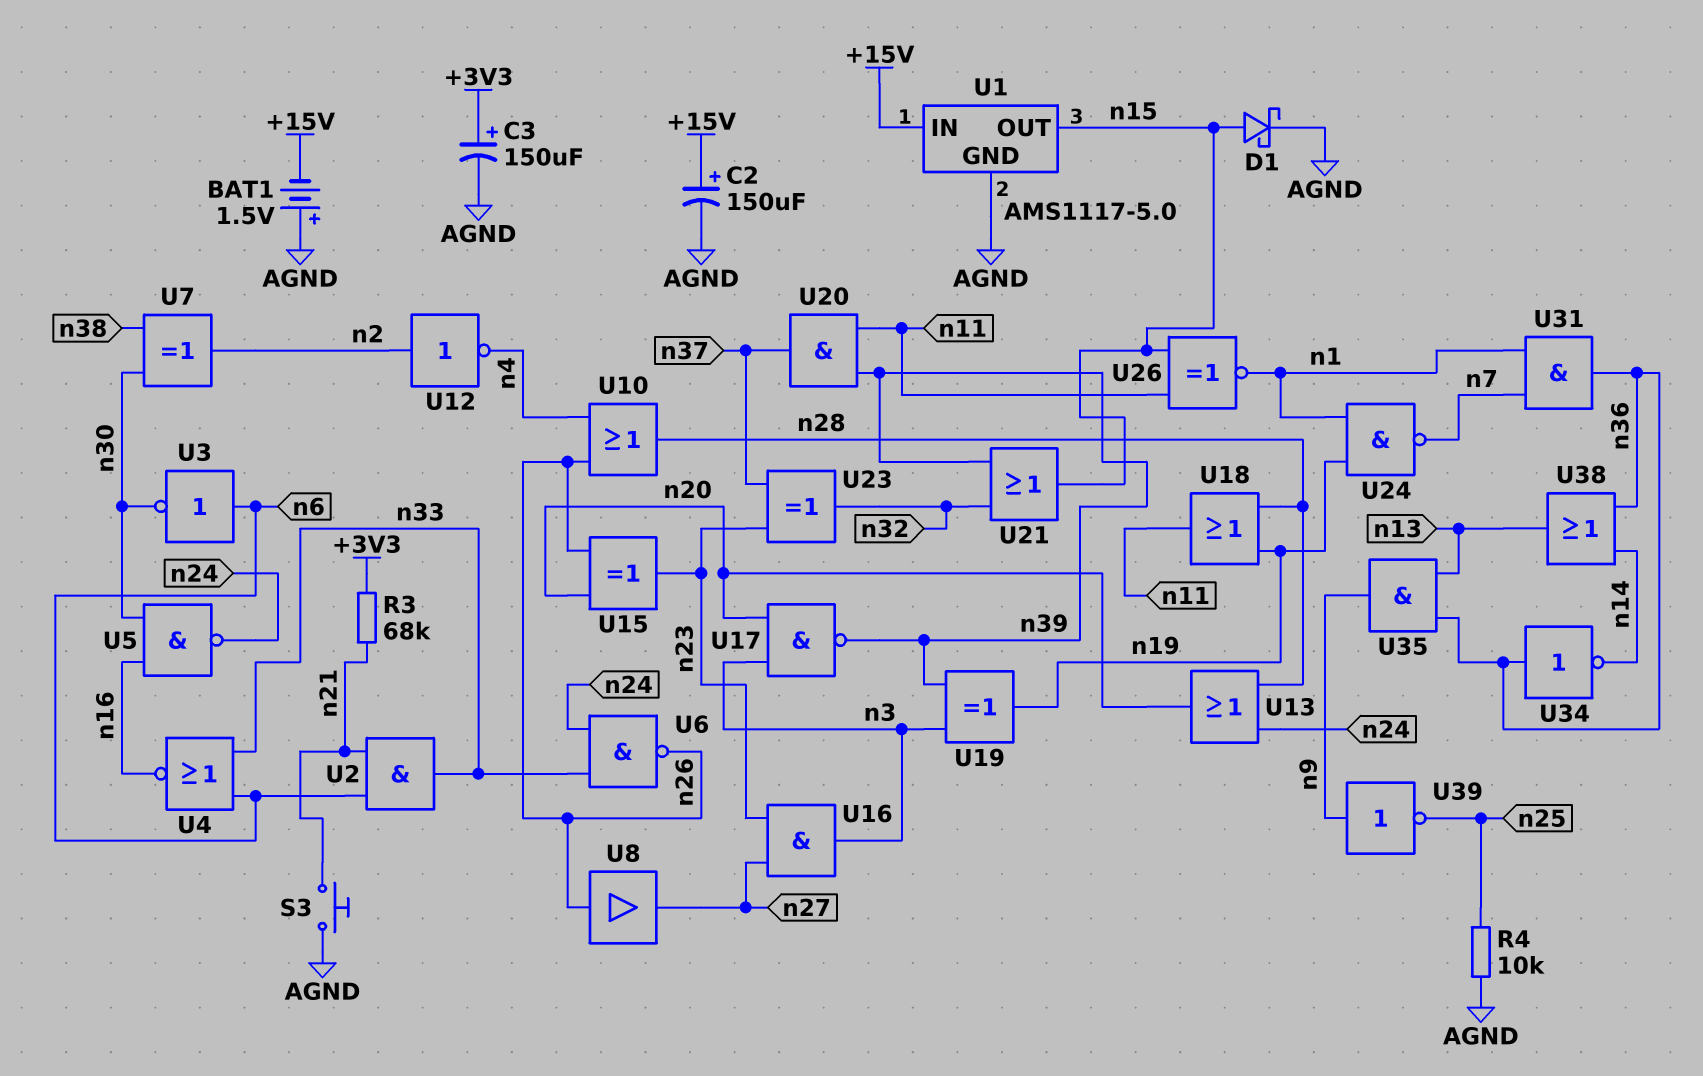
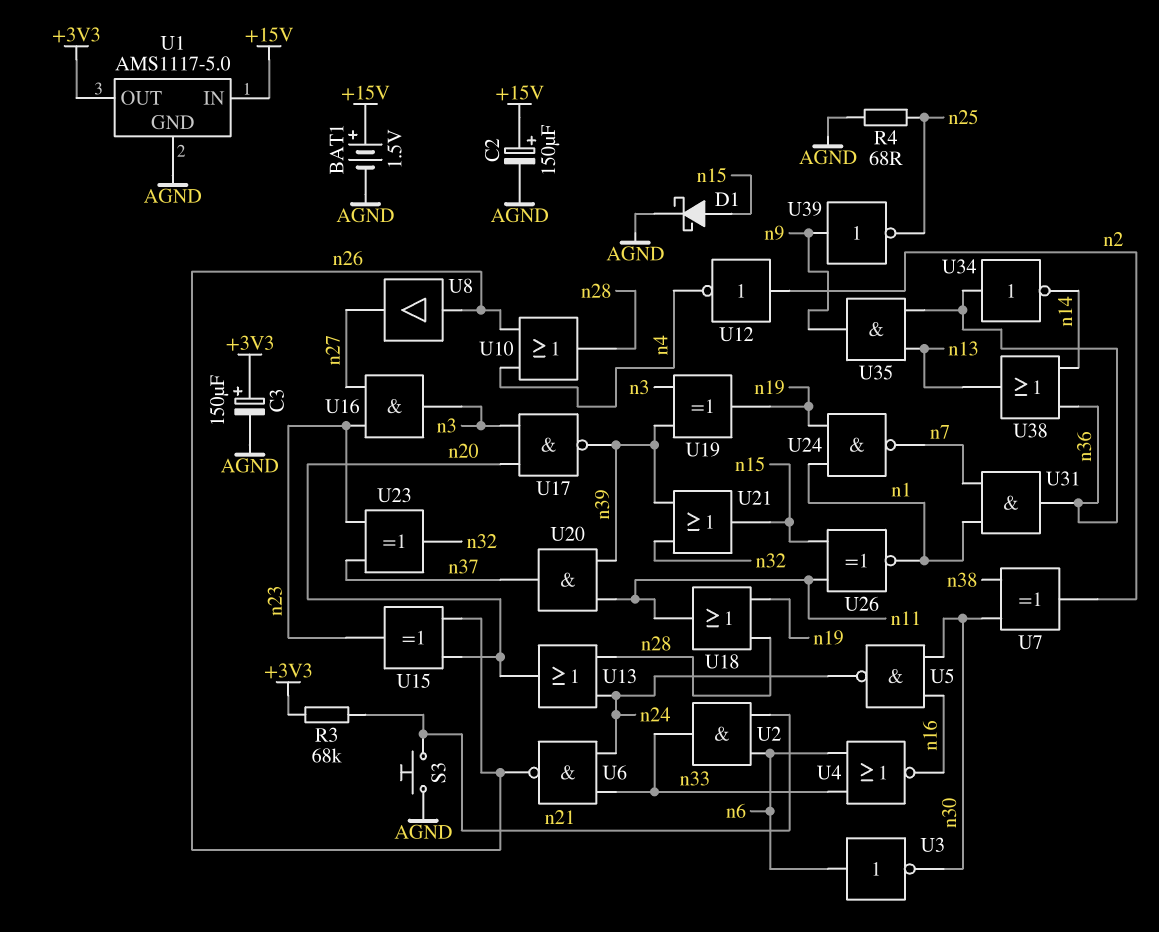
BAT1: 1.5V (plus AGND, minus +15V) -> 1.5V (plus +15V, minus AGND)
R4: 10k (AGND, n25) -> 68 (AGND, n25)
U1 pin OUT: n15 -> +3V3

